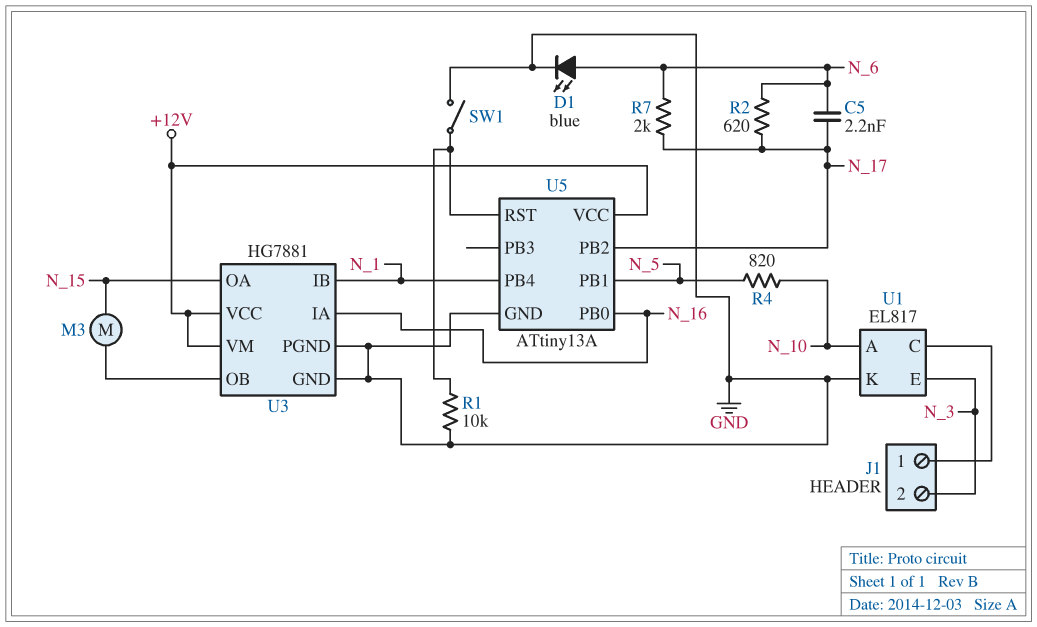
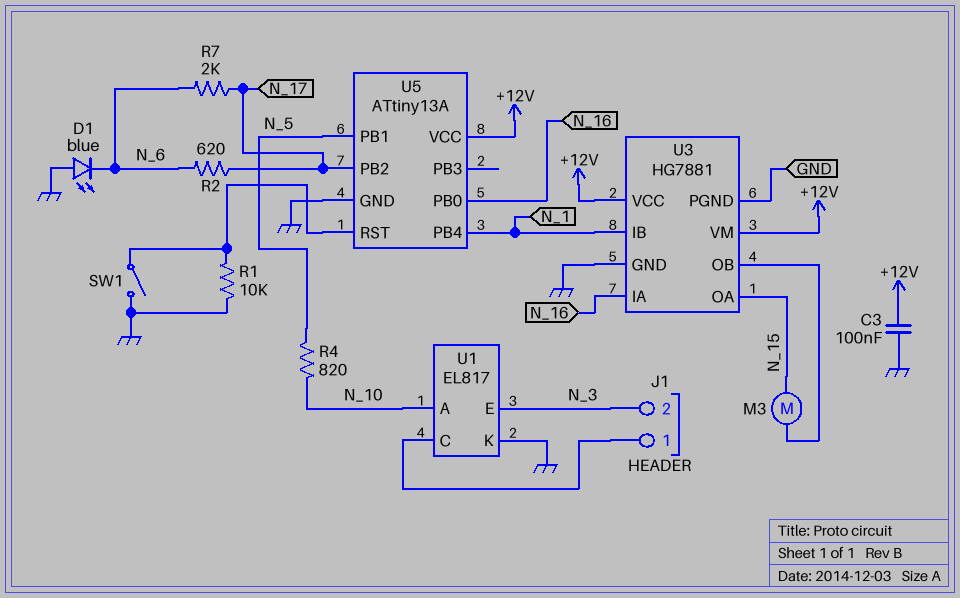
C3: none -> 100nF (+12V, GND)
C5: 2.2nF (N_6, N_17) -> none
D1: LED blue (A N_6, K GND) -> LED blue (A GND, K N_6)

